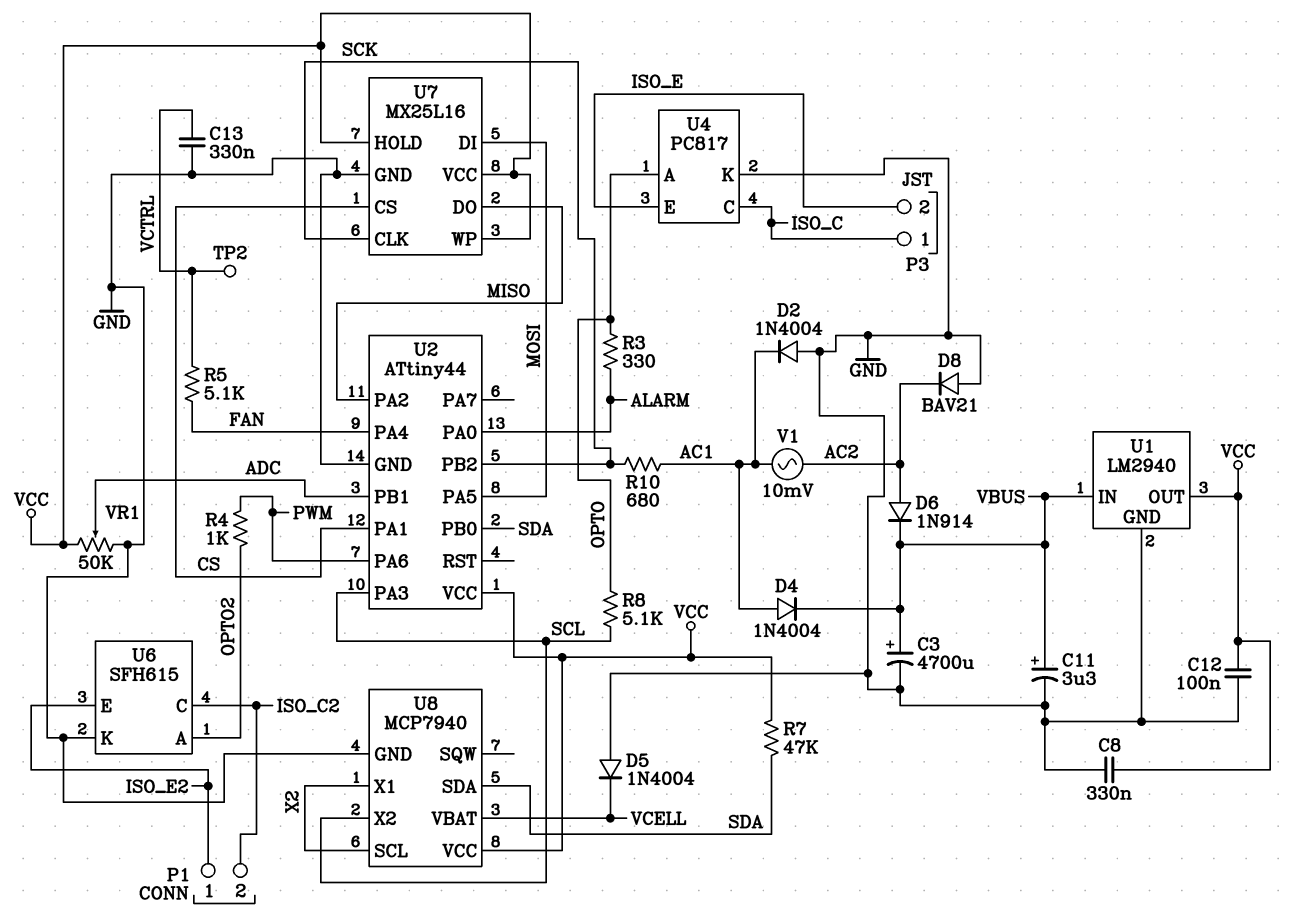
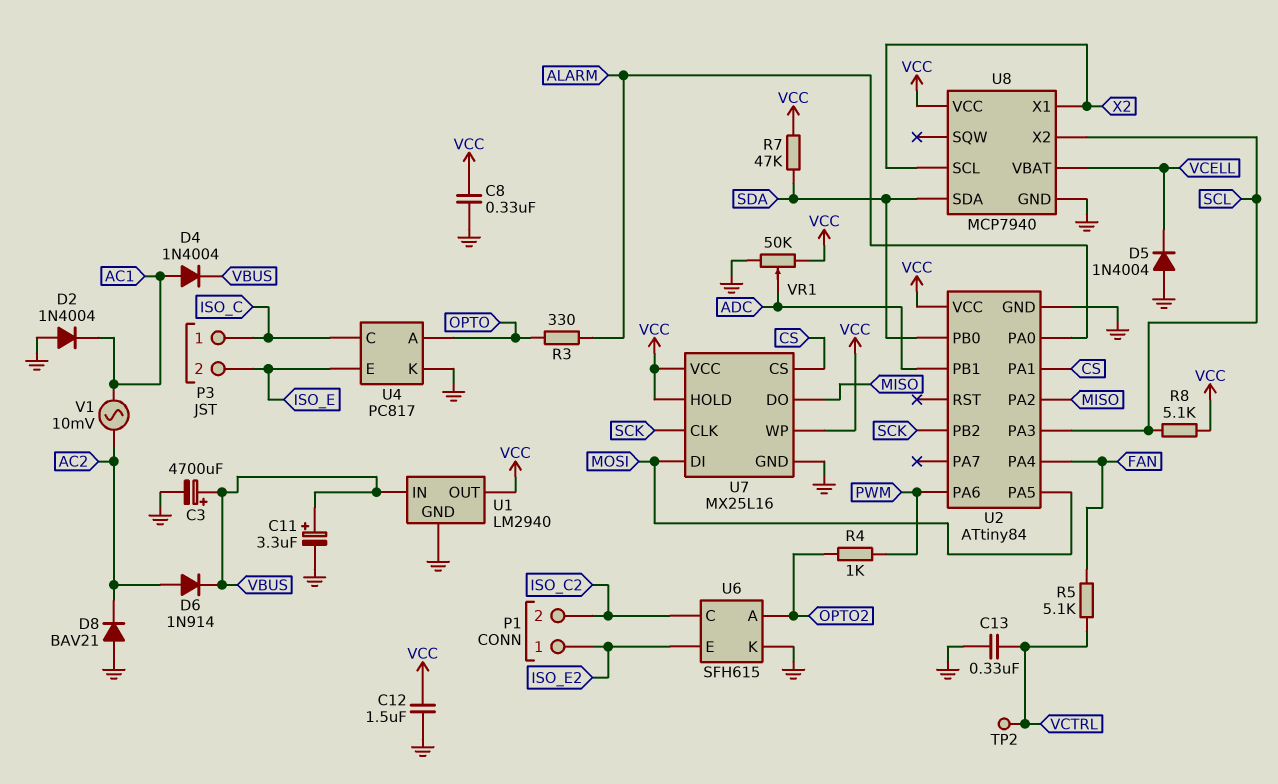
C12: 100nF (GND, VCC) -> 1.5uF (GND, VCC)
R8: 5.1k (OPTO, SCL) -> 5.1k (SCL, VCC)
R10: 680 (AC1, SCK) -> none
U2: ATtiny44 -> ATtiny84

